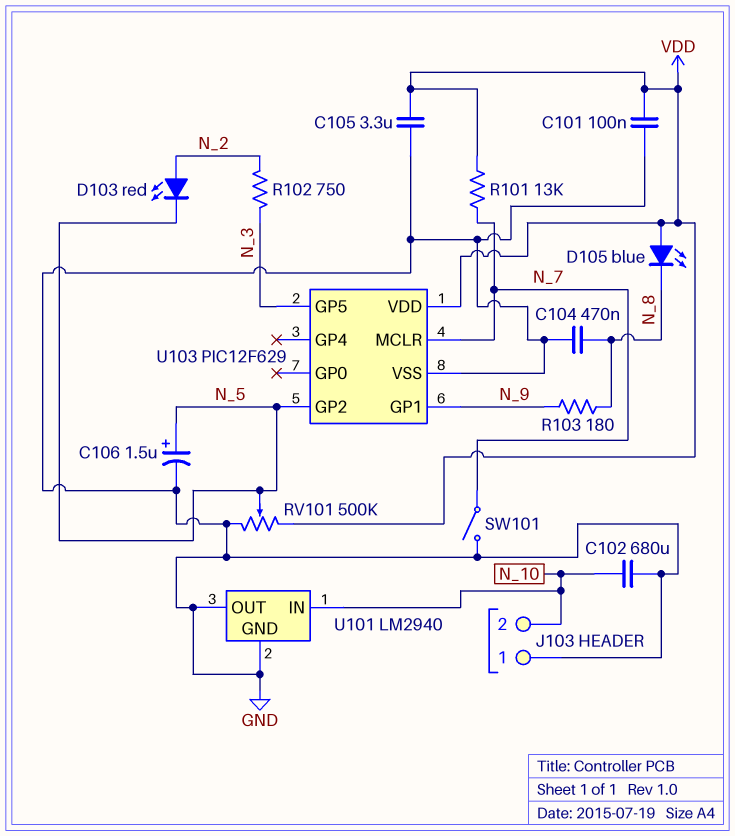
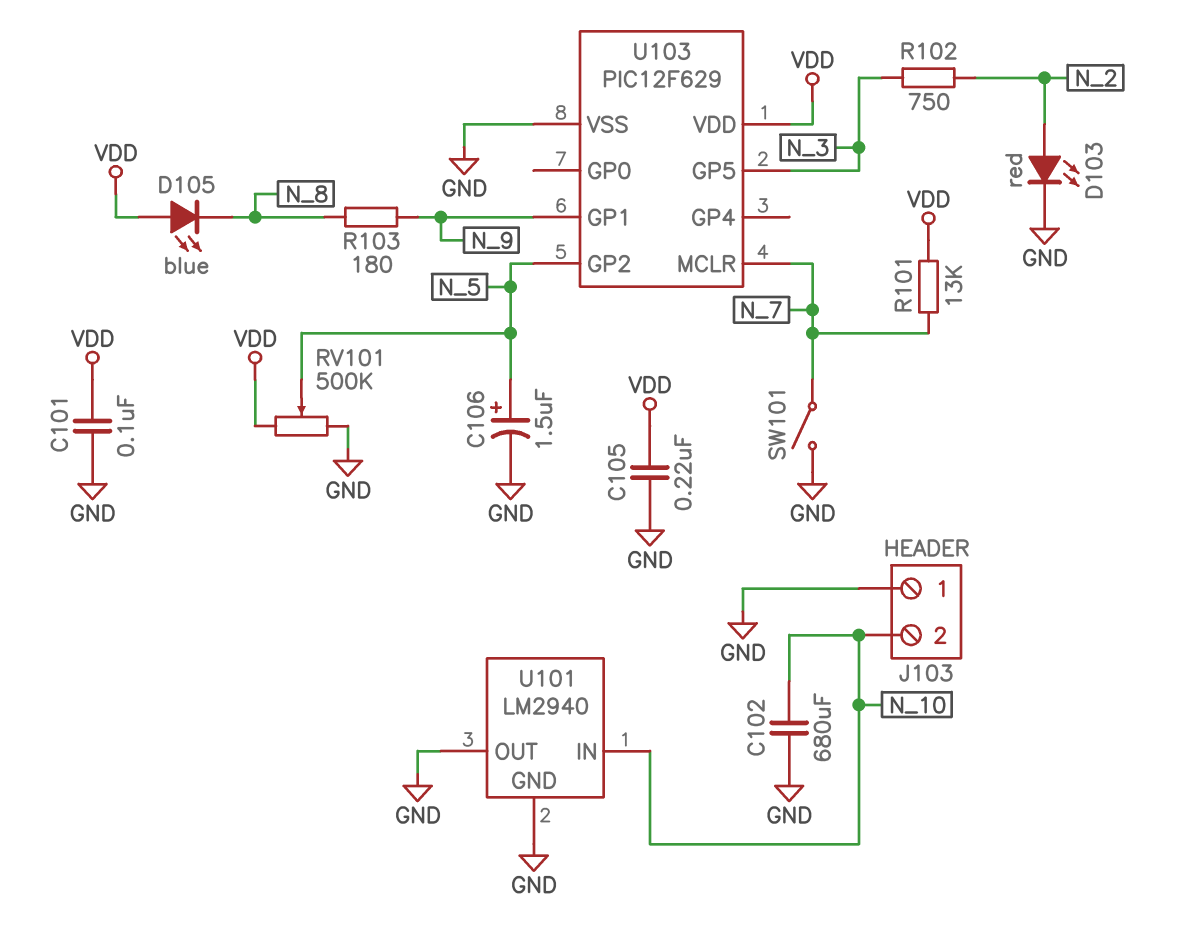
C104: 470nF (GND, N_8) -> none
C105: 3.3uF (GND, VDD) -> 220nF (GND, VDD)
D103: LED red (A N_2, K N_5) -> LED red (A N_2, K GND)

